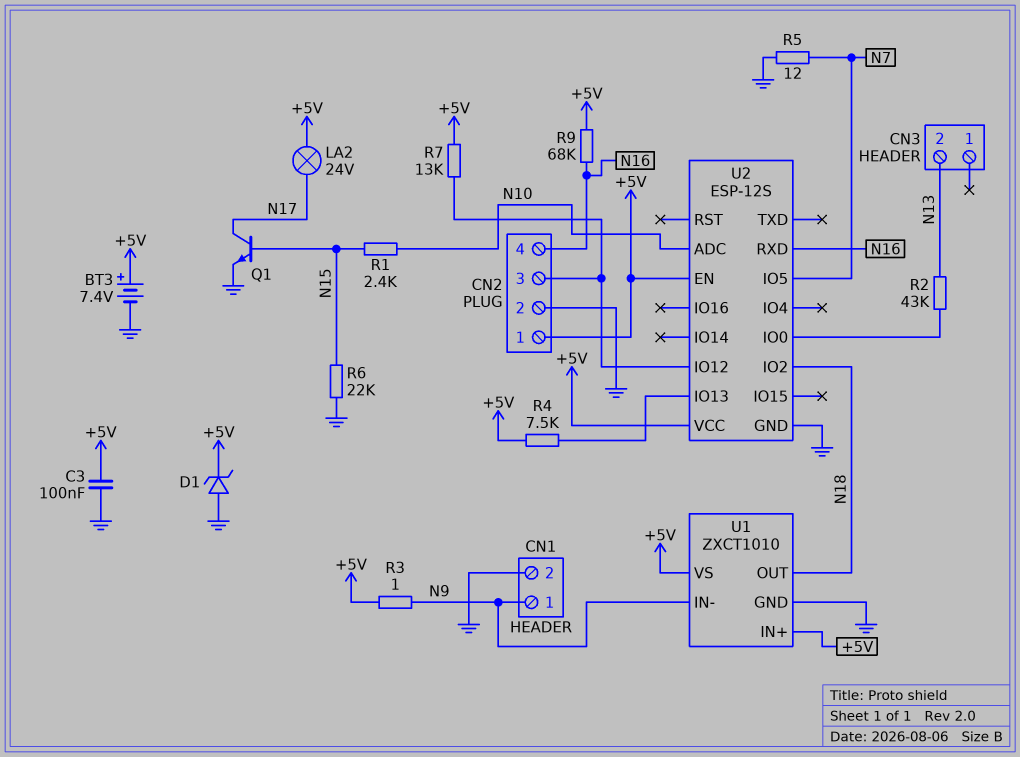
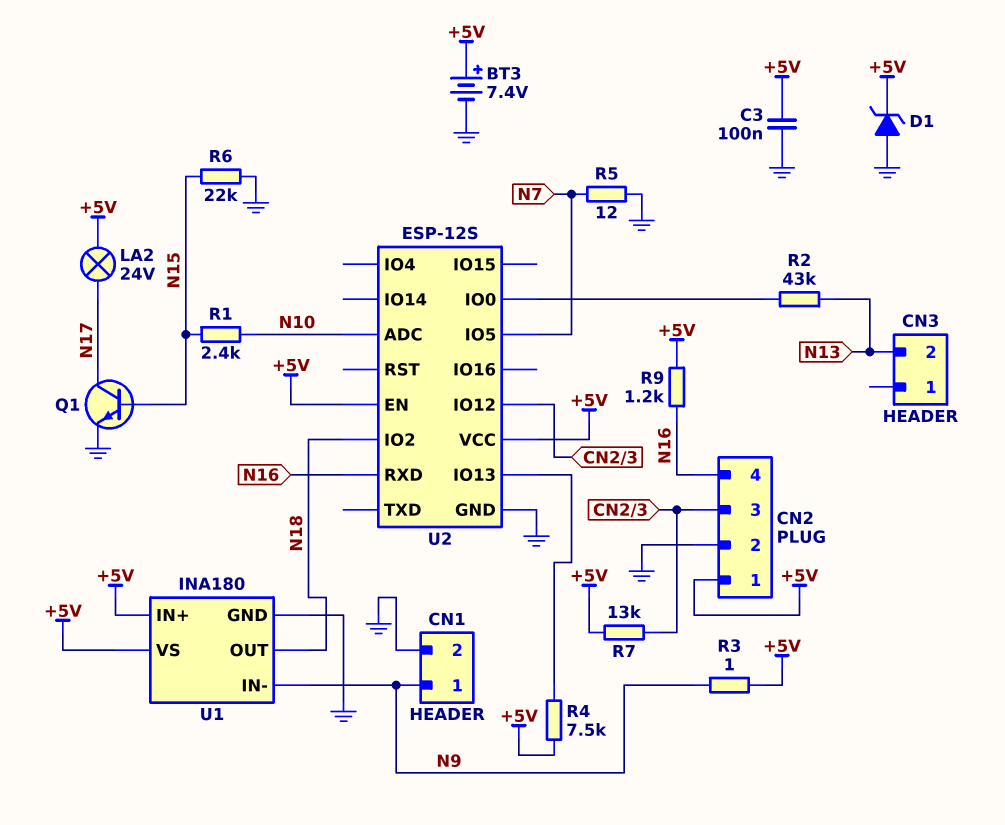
R9: 68k (+5V, N16) -> 1.2k (+5V, N16)
U1: ZXCT1010 -> INA180

